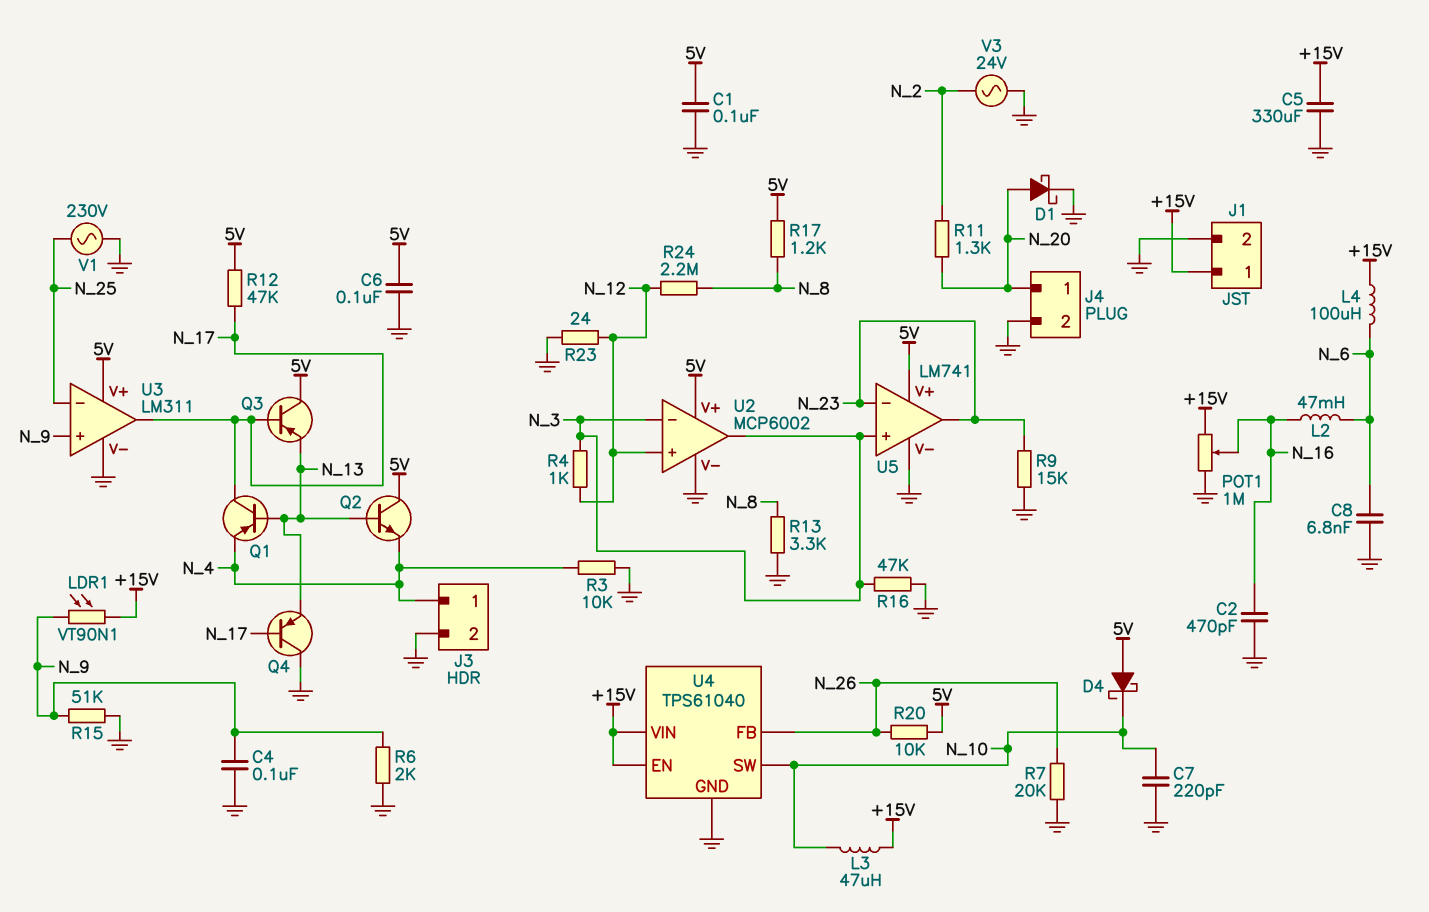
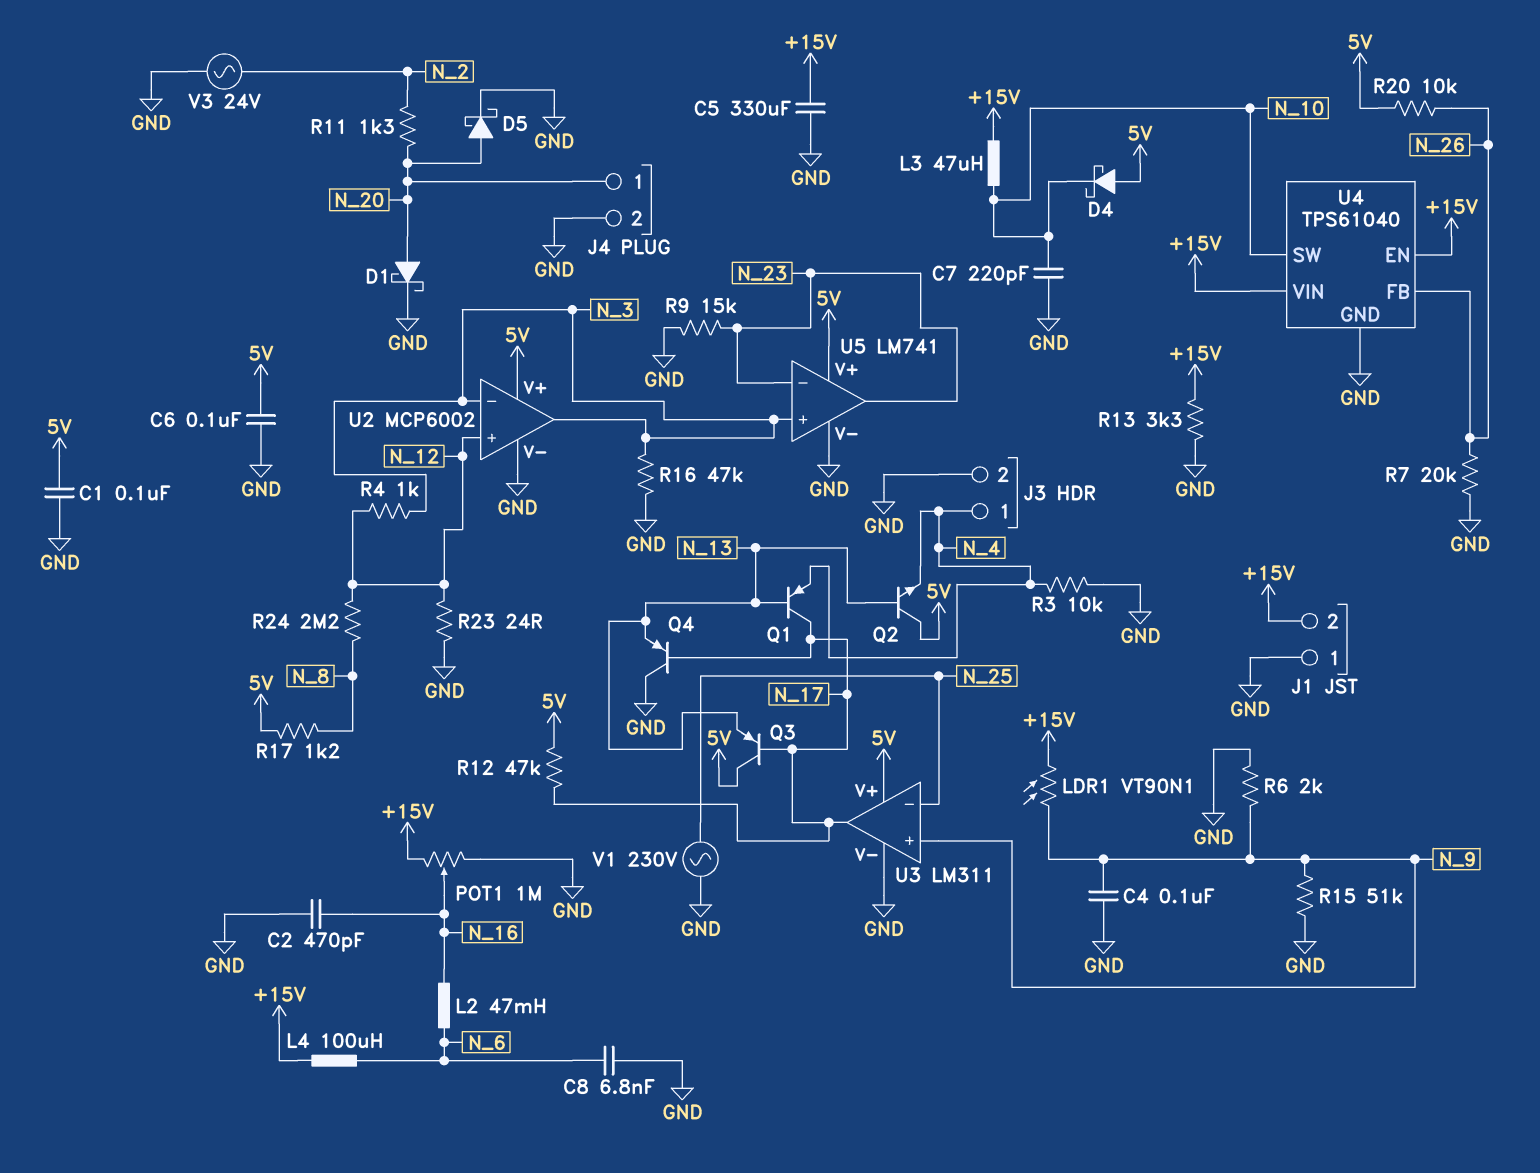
D5: none -> schottky (A N_20, K GND)
J1 pin 1: +15V -> GND
J1 pin 2: GND -> +15V
R13: 3.3k (GND, N_8) -> 3.3k (+15V, GND)

